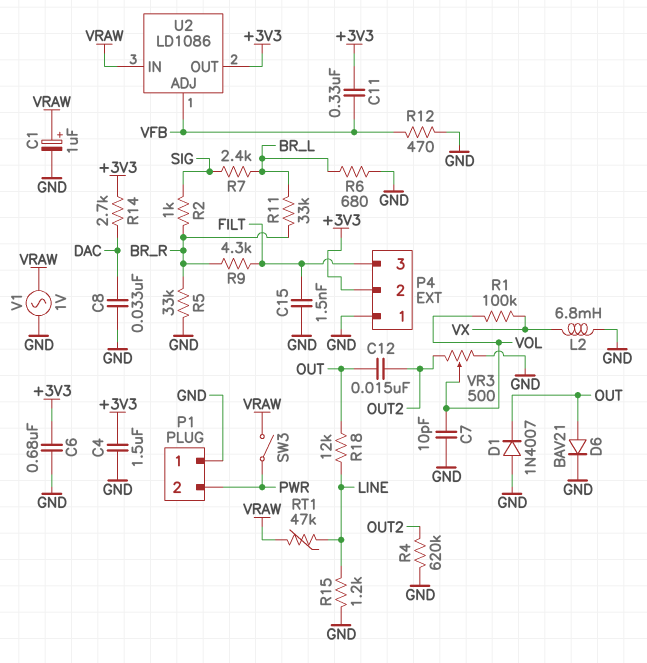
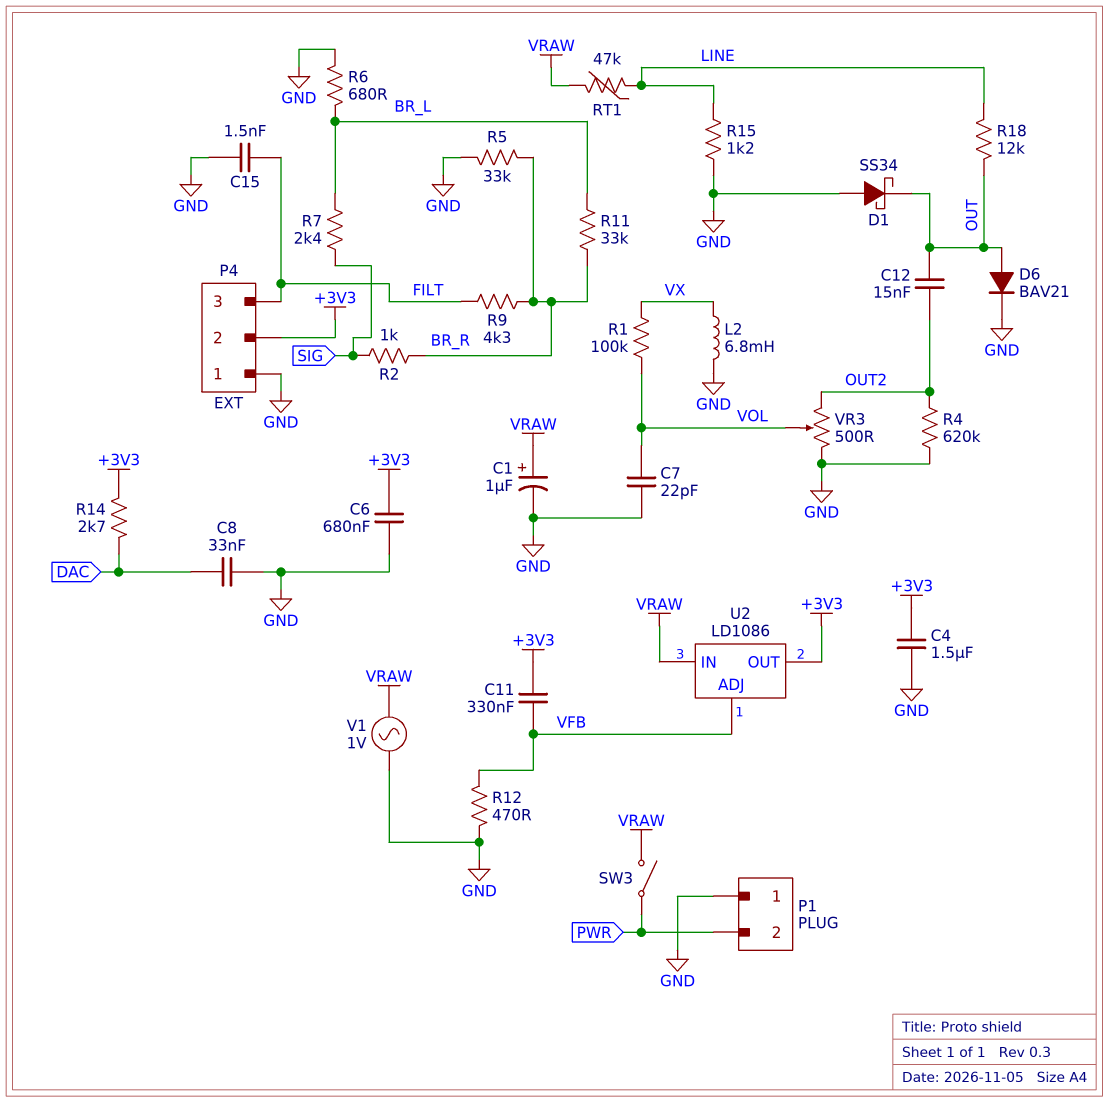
C7: 10pF (GND, VOL) -> 22pF (GND, VOL)
D1: diode 1N4007 (A GND, K OUT) -> schottky SS34 (A GND, K OUT)

